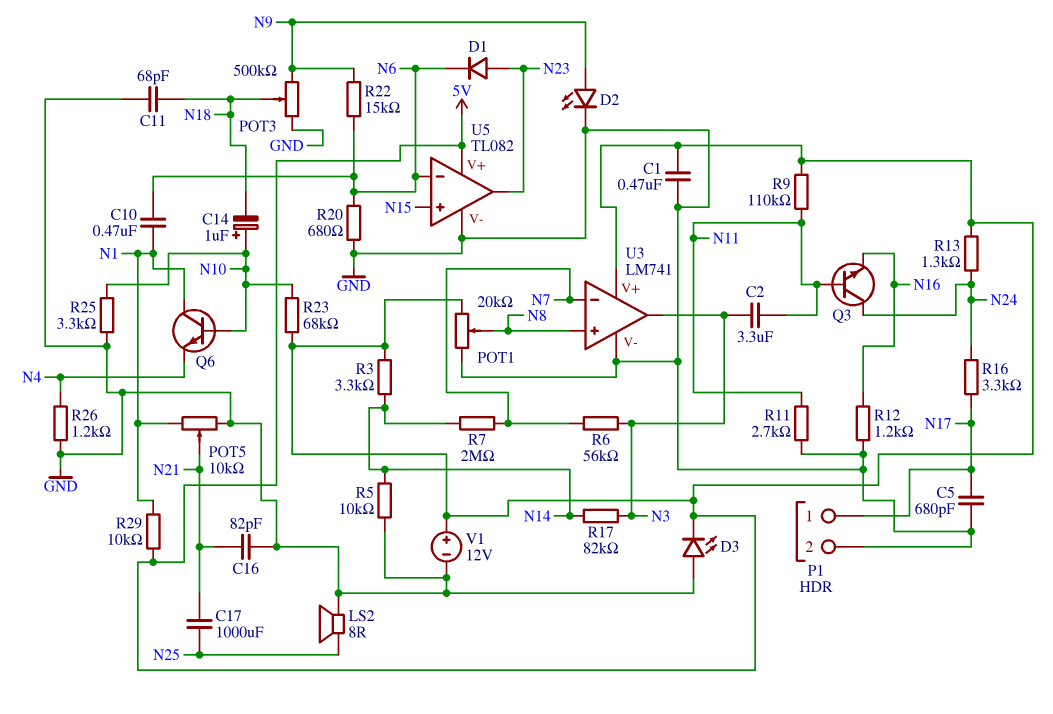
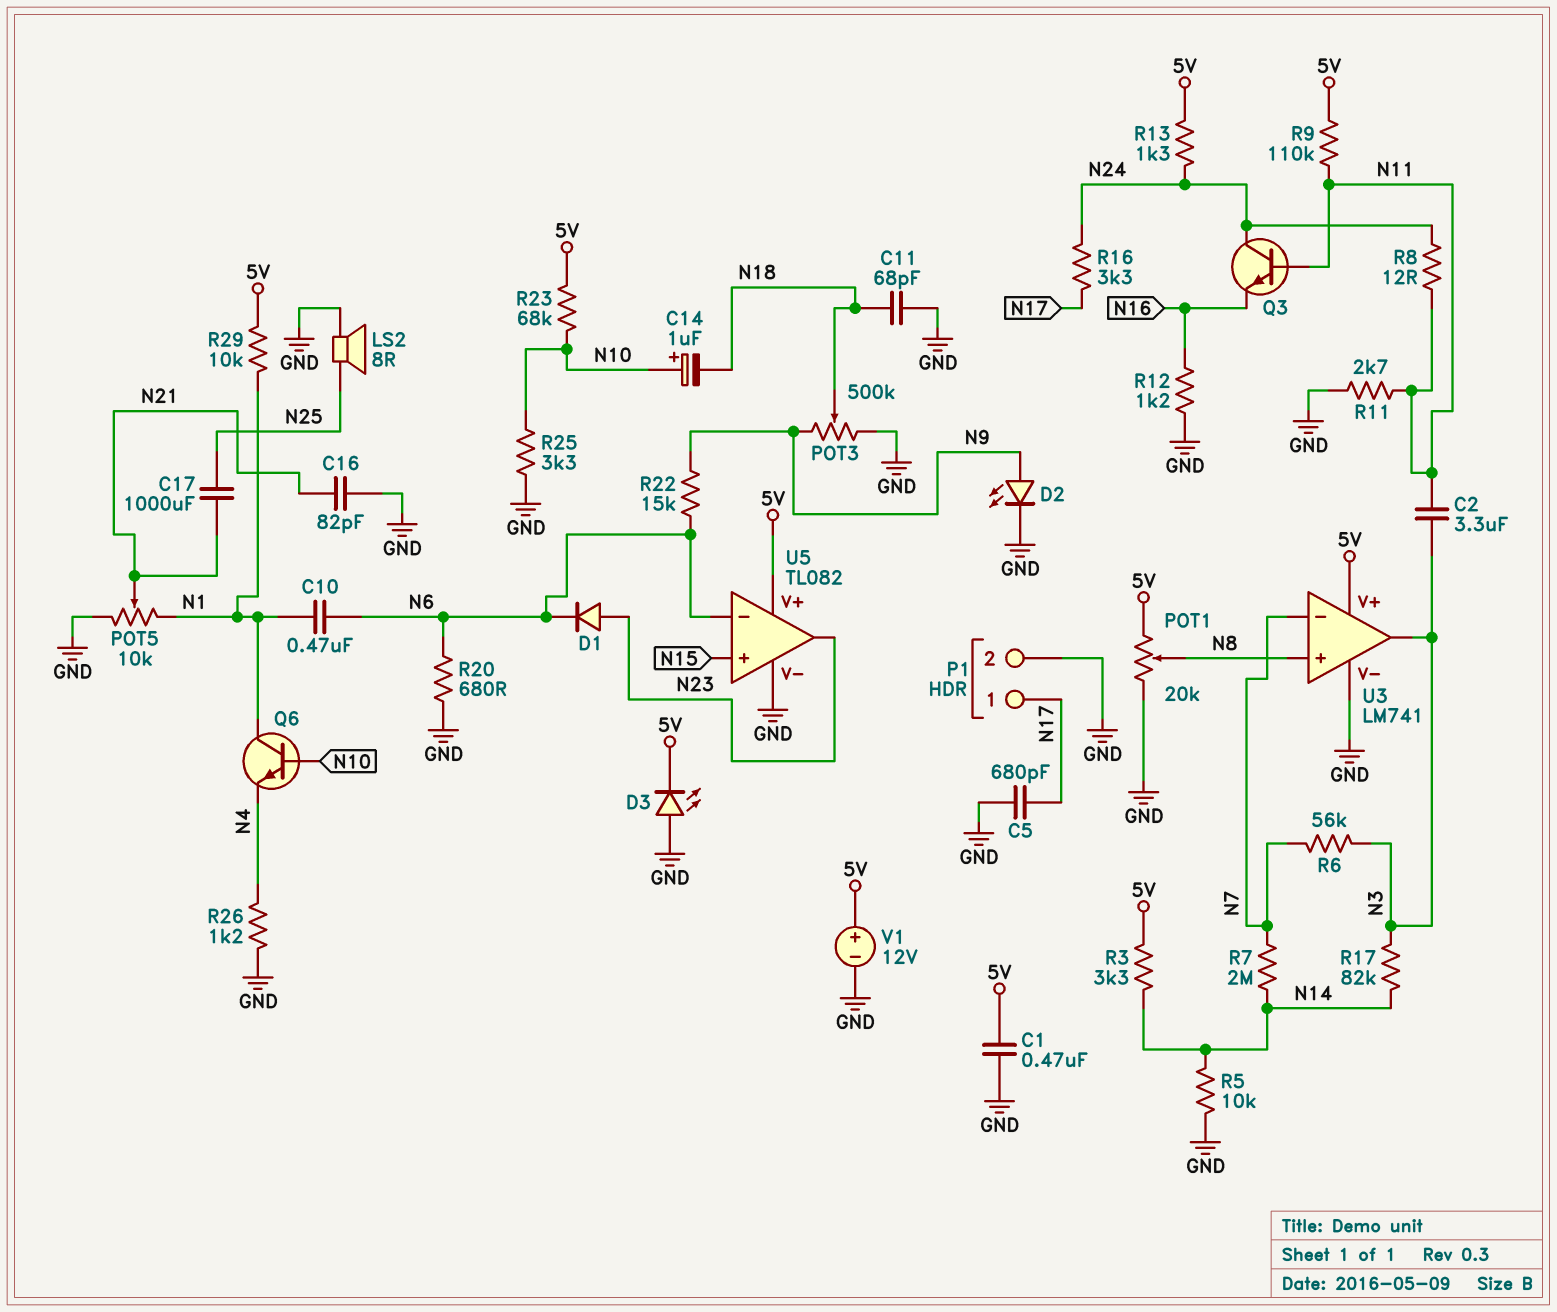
R8: none -> 12 (N11, N24)

